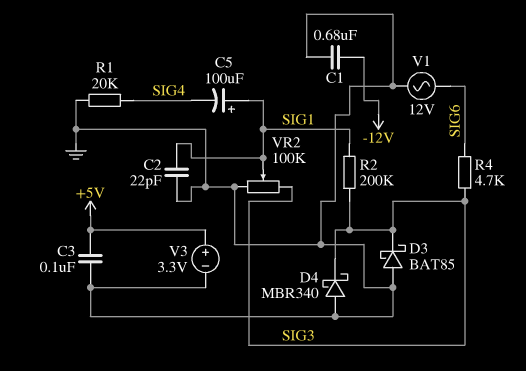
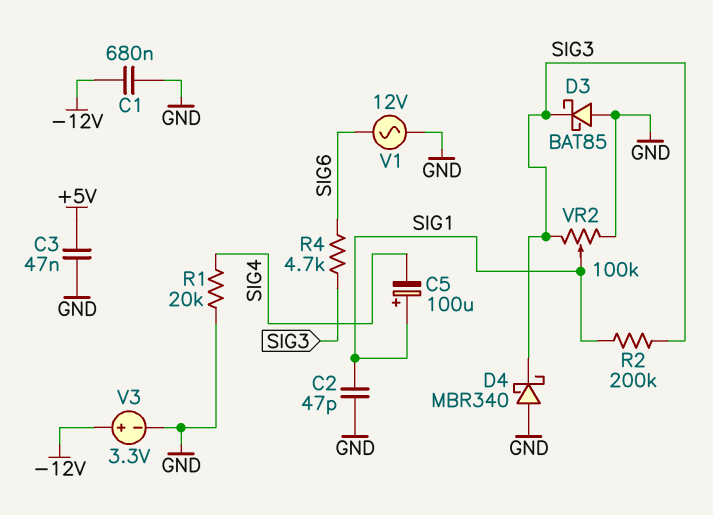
C2: 22pF (GND, SIG1) -> 47pF (GND, SIG1)
C3: 100nF (+5V, GND) -> 47nF (+5V, GND)
V3: 3.3V (plus +5V, minus GND) -> 3.3V (plus -12V, minus GND)

